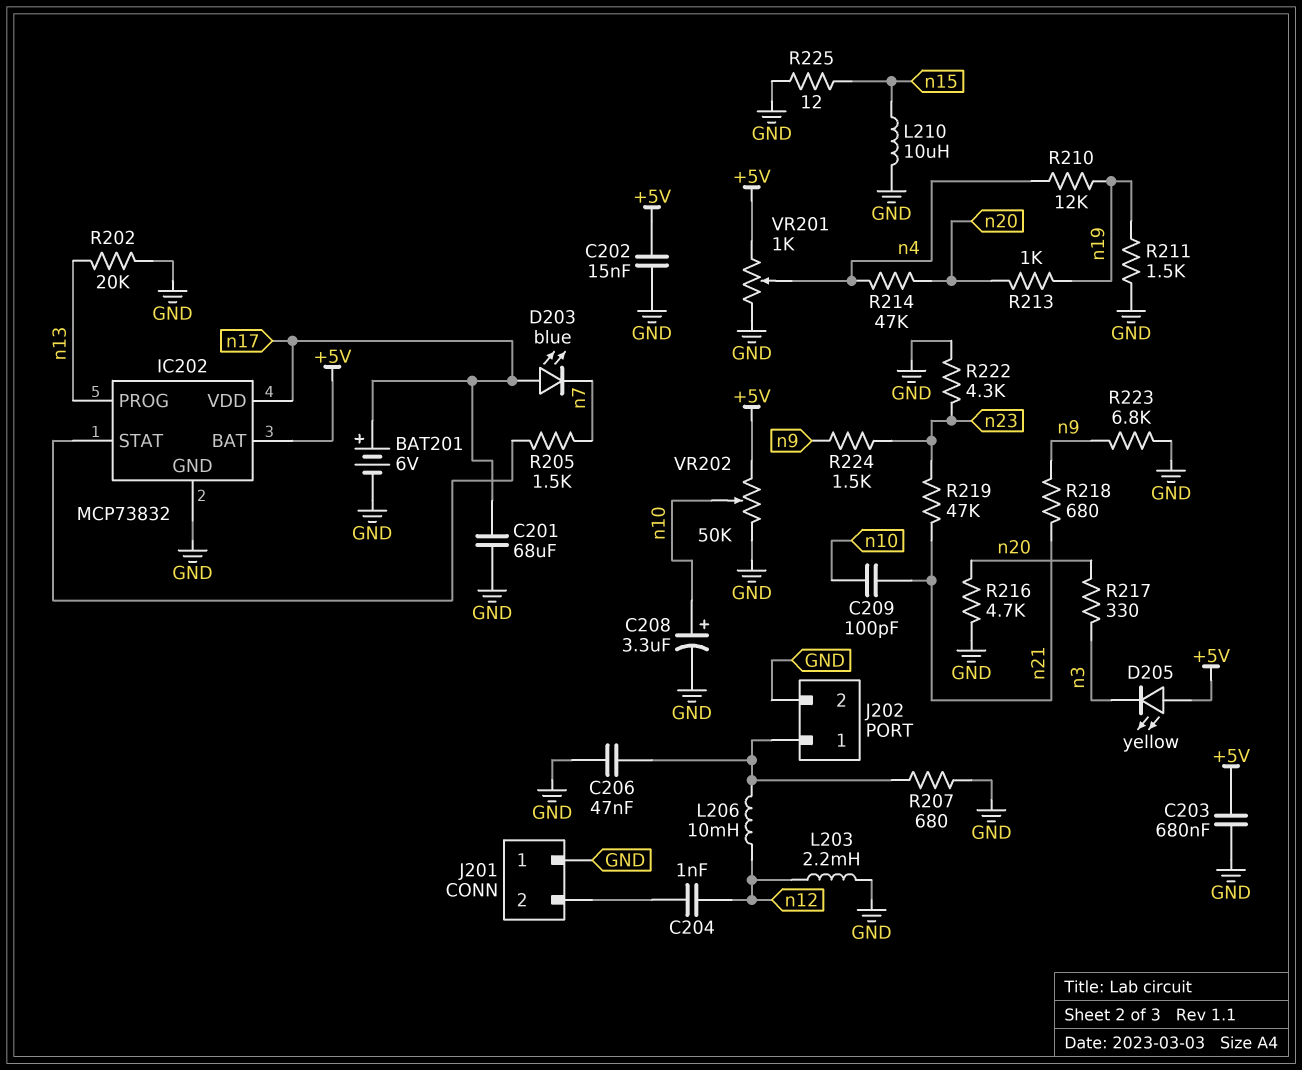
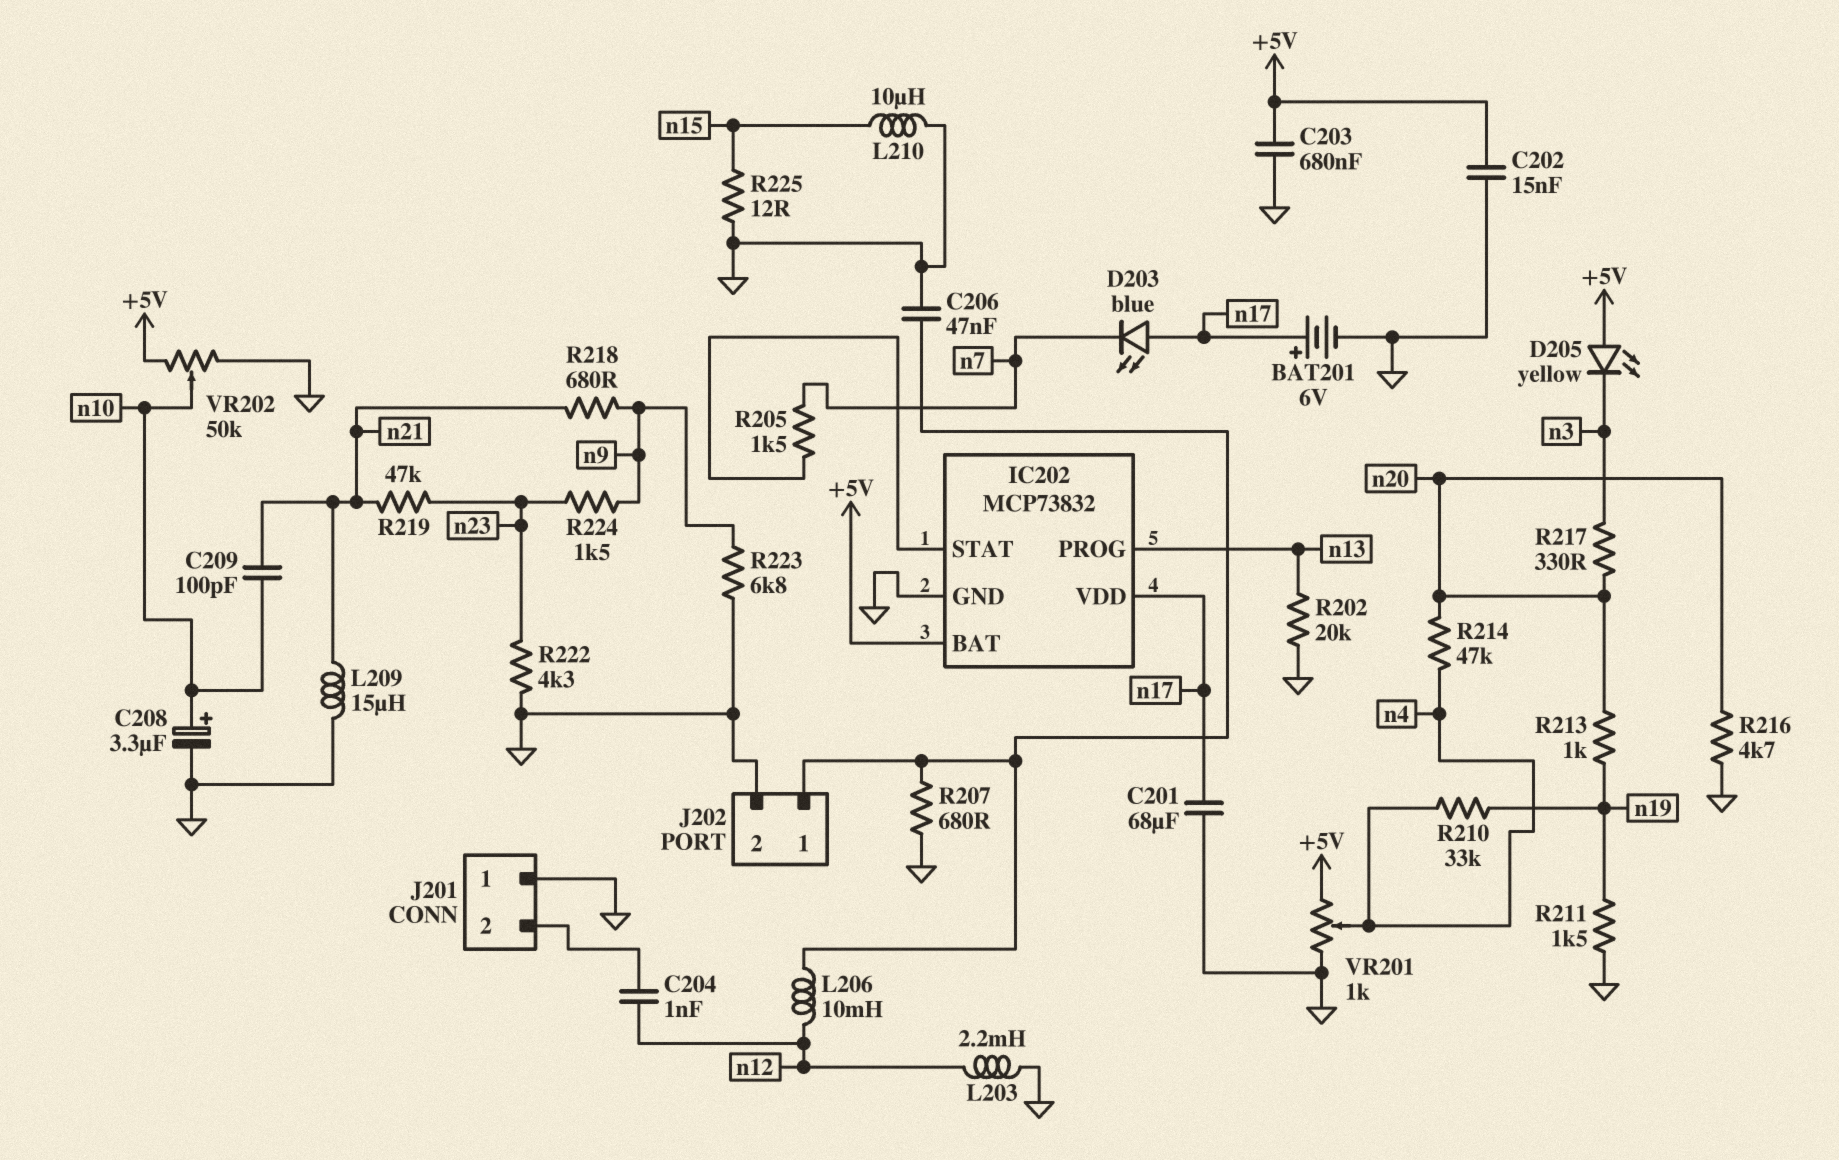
L209: none -> 15uH (GND, n21)
R210: 12k (n4, n19) -> 33k (n4, n19)

